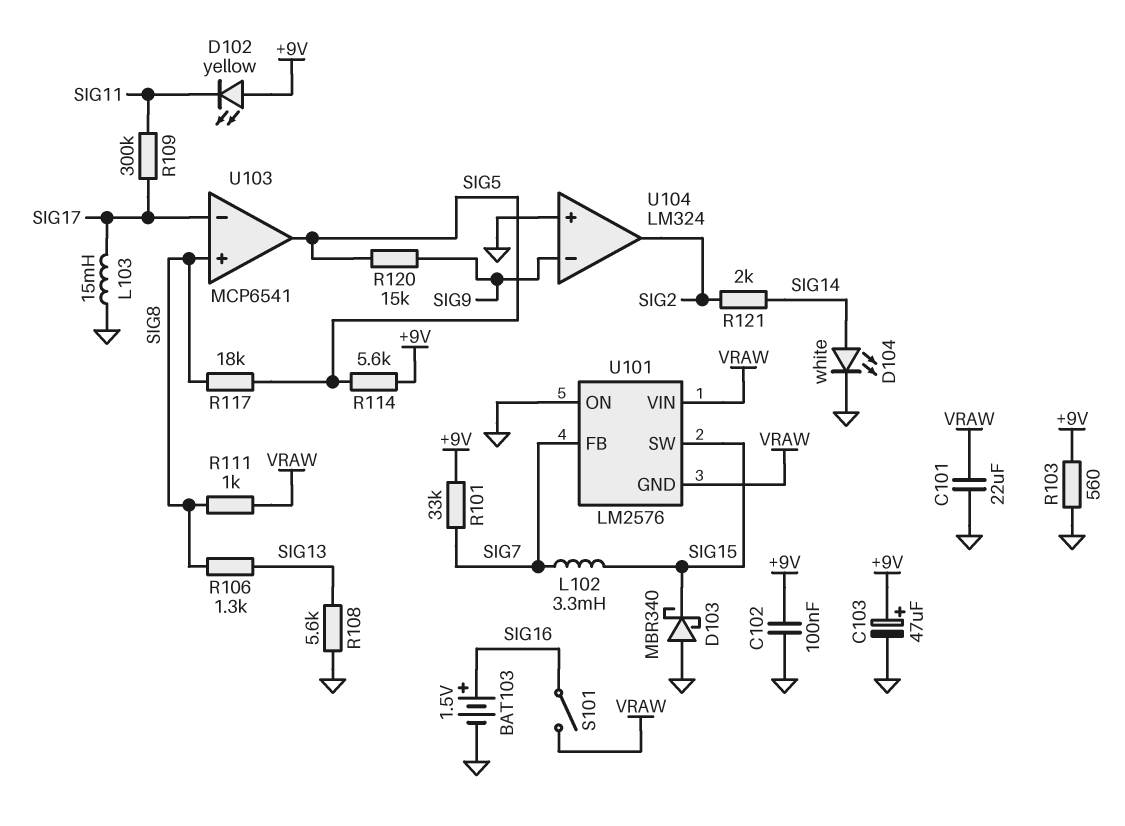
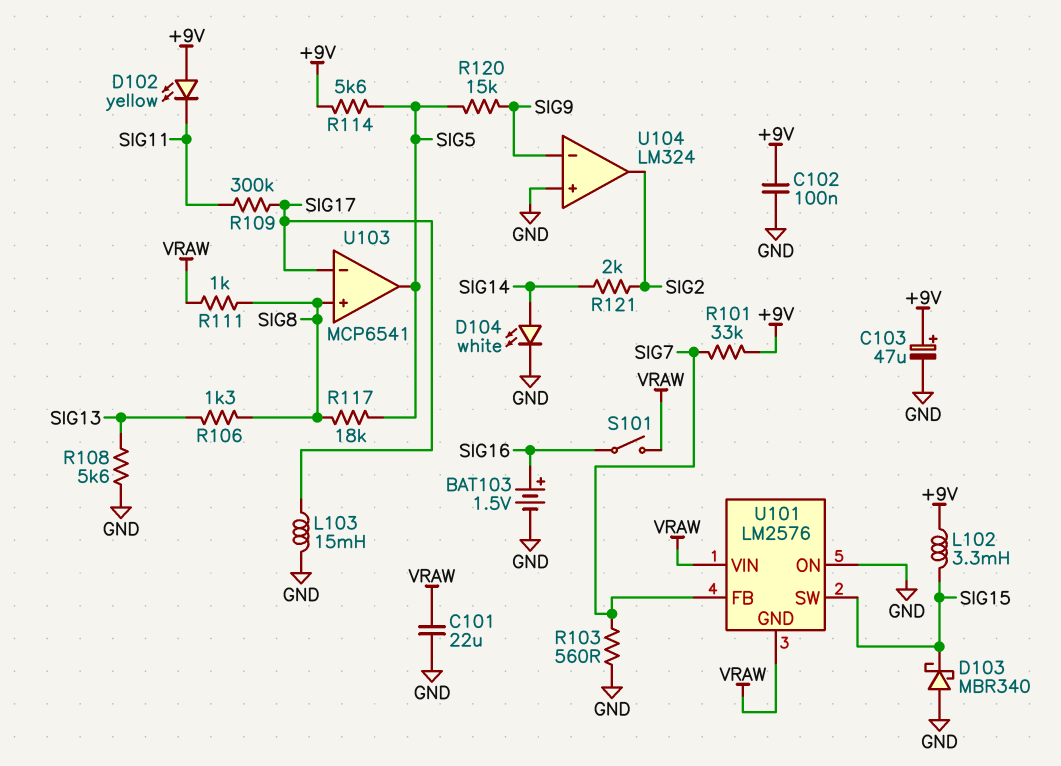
L102: 3.3mH (SIG7, SIG15) -> 3.3mH (+9V, SIG15)
R103: 560 (+9V, GND) -> 560 (GND, SIG7)

